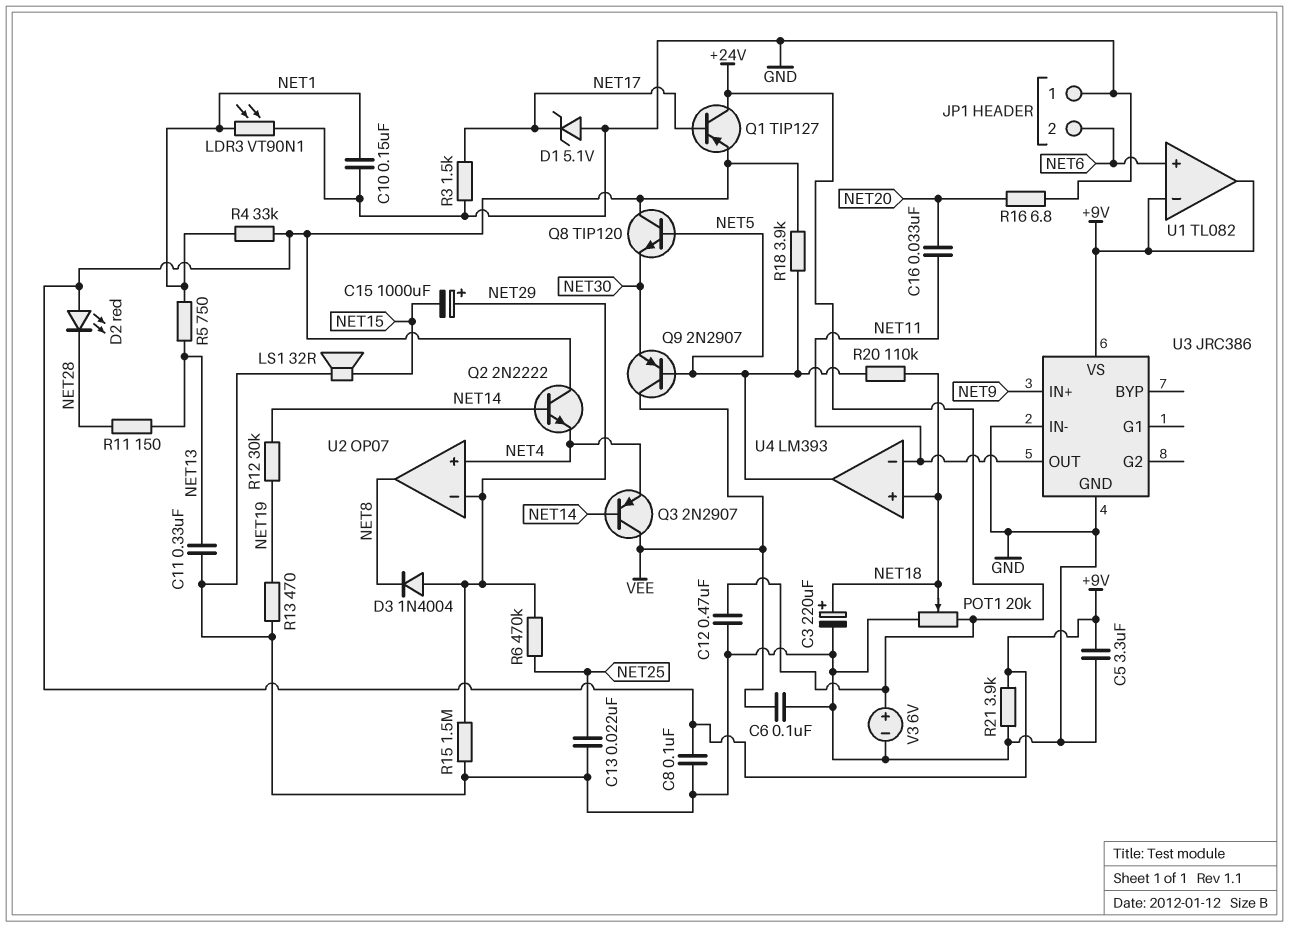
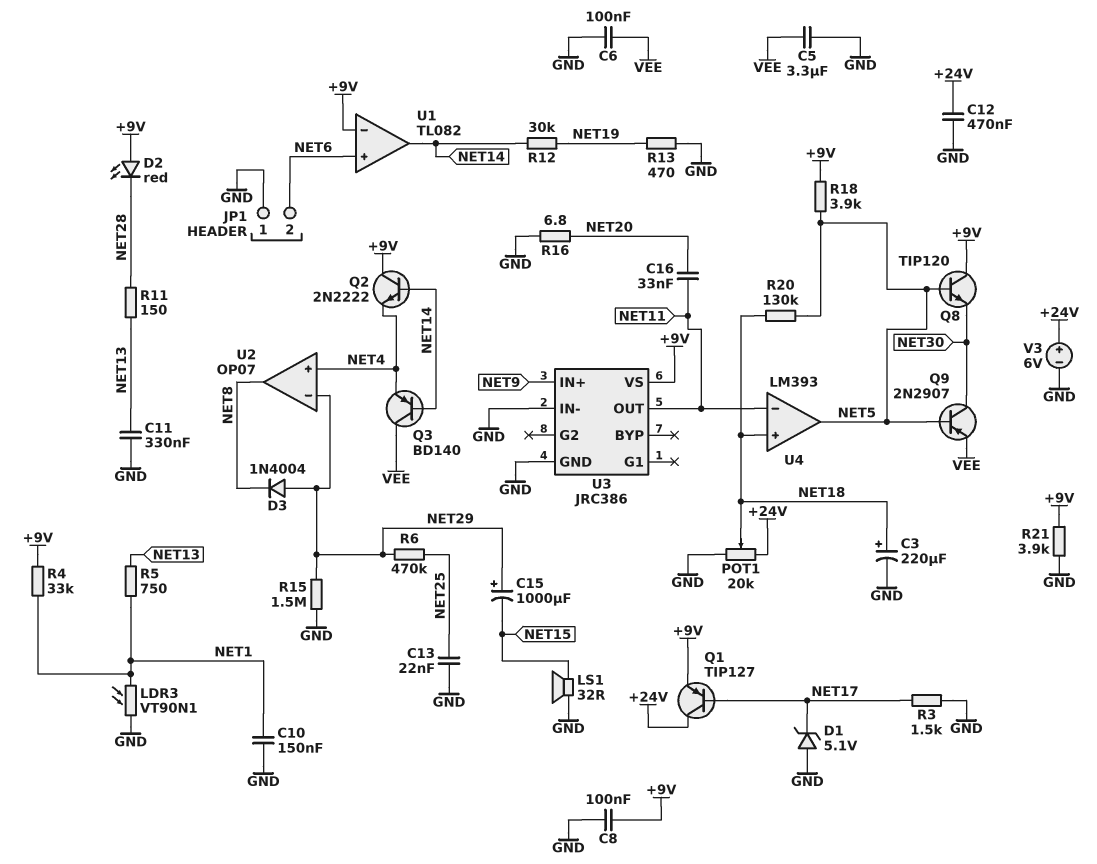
C5: 3.3uF (+9V, GND) -> 3.3uF (GND, VEE)
Q3: PNP 2N2907 (B NET14, C VEE, E NET4) -> PNP BD140 (B NET14, C VEE, E NET4)
Q9: PNP 2N2907 (B NET5, C VEE, E NET30) -> PNP 2N2907 (B NET5, C NET30, E VEE)
R20: 110k (NET5, NET18) -> 130k (NET5, NET18)
U1 pin out: +9V -> NET14

